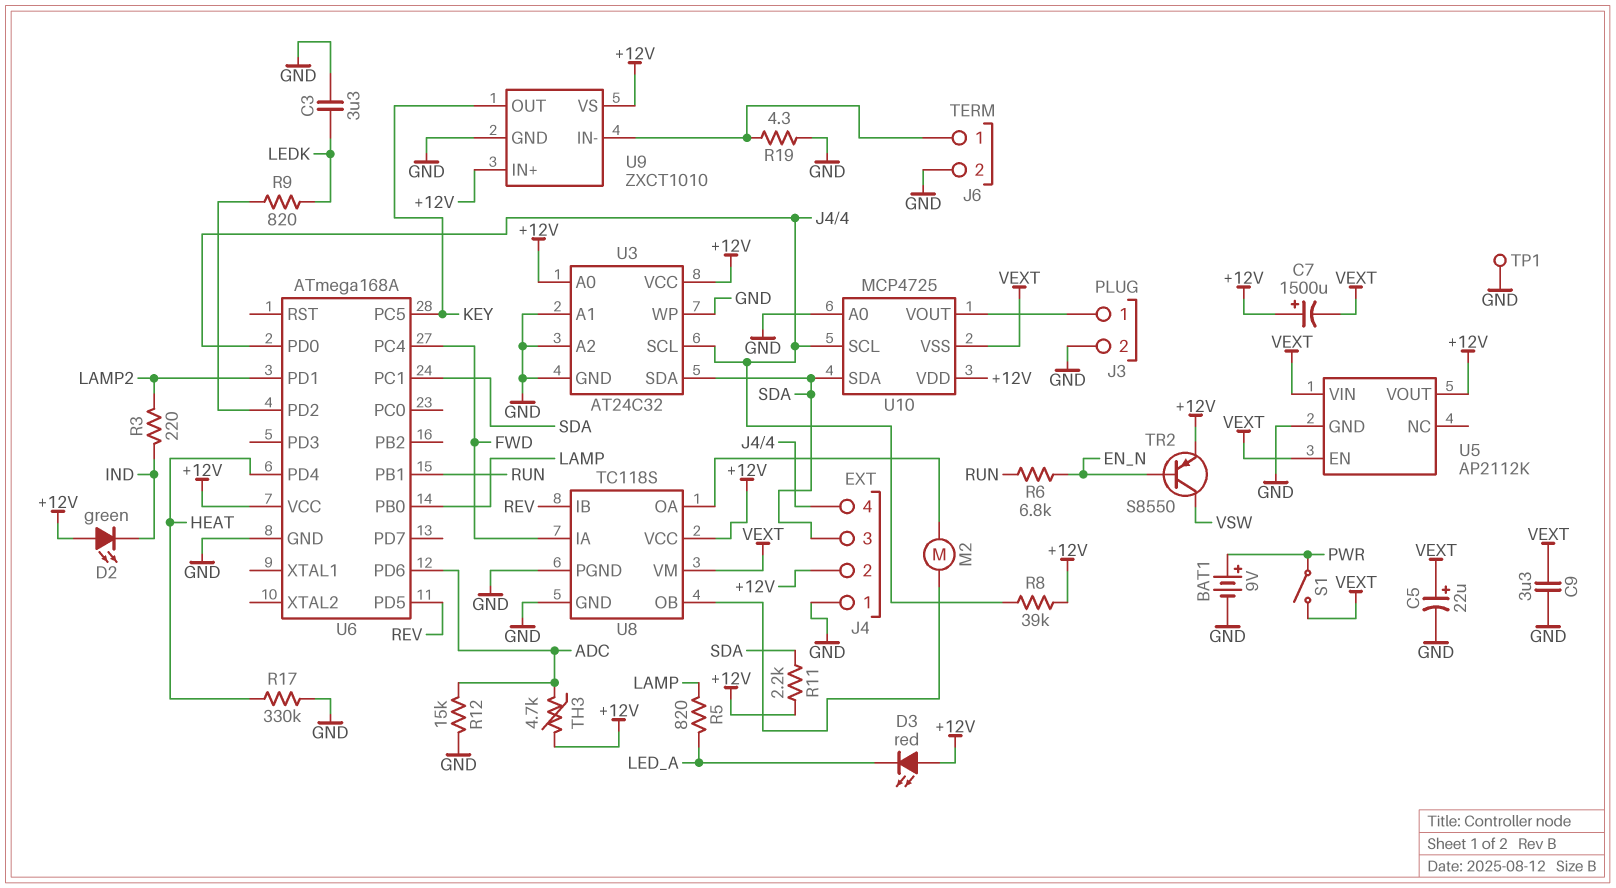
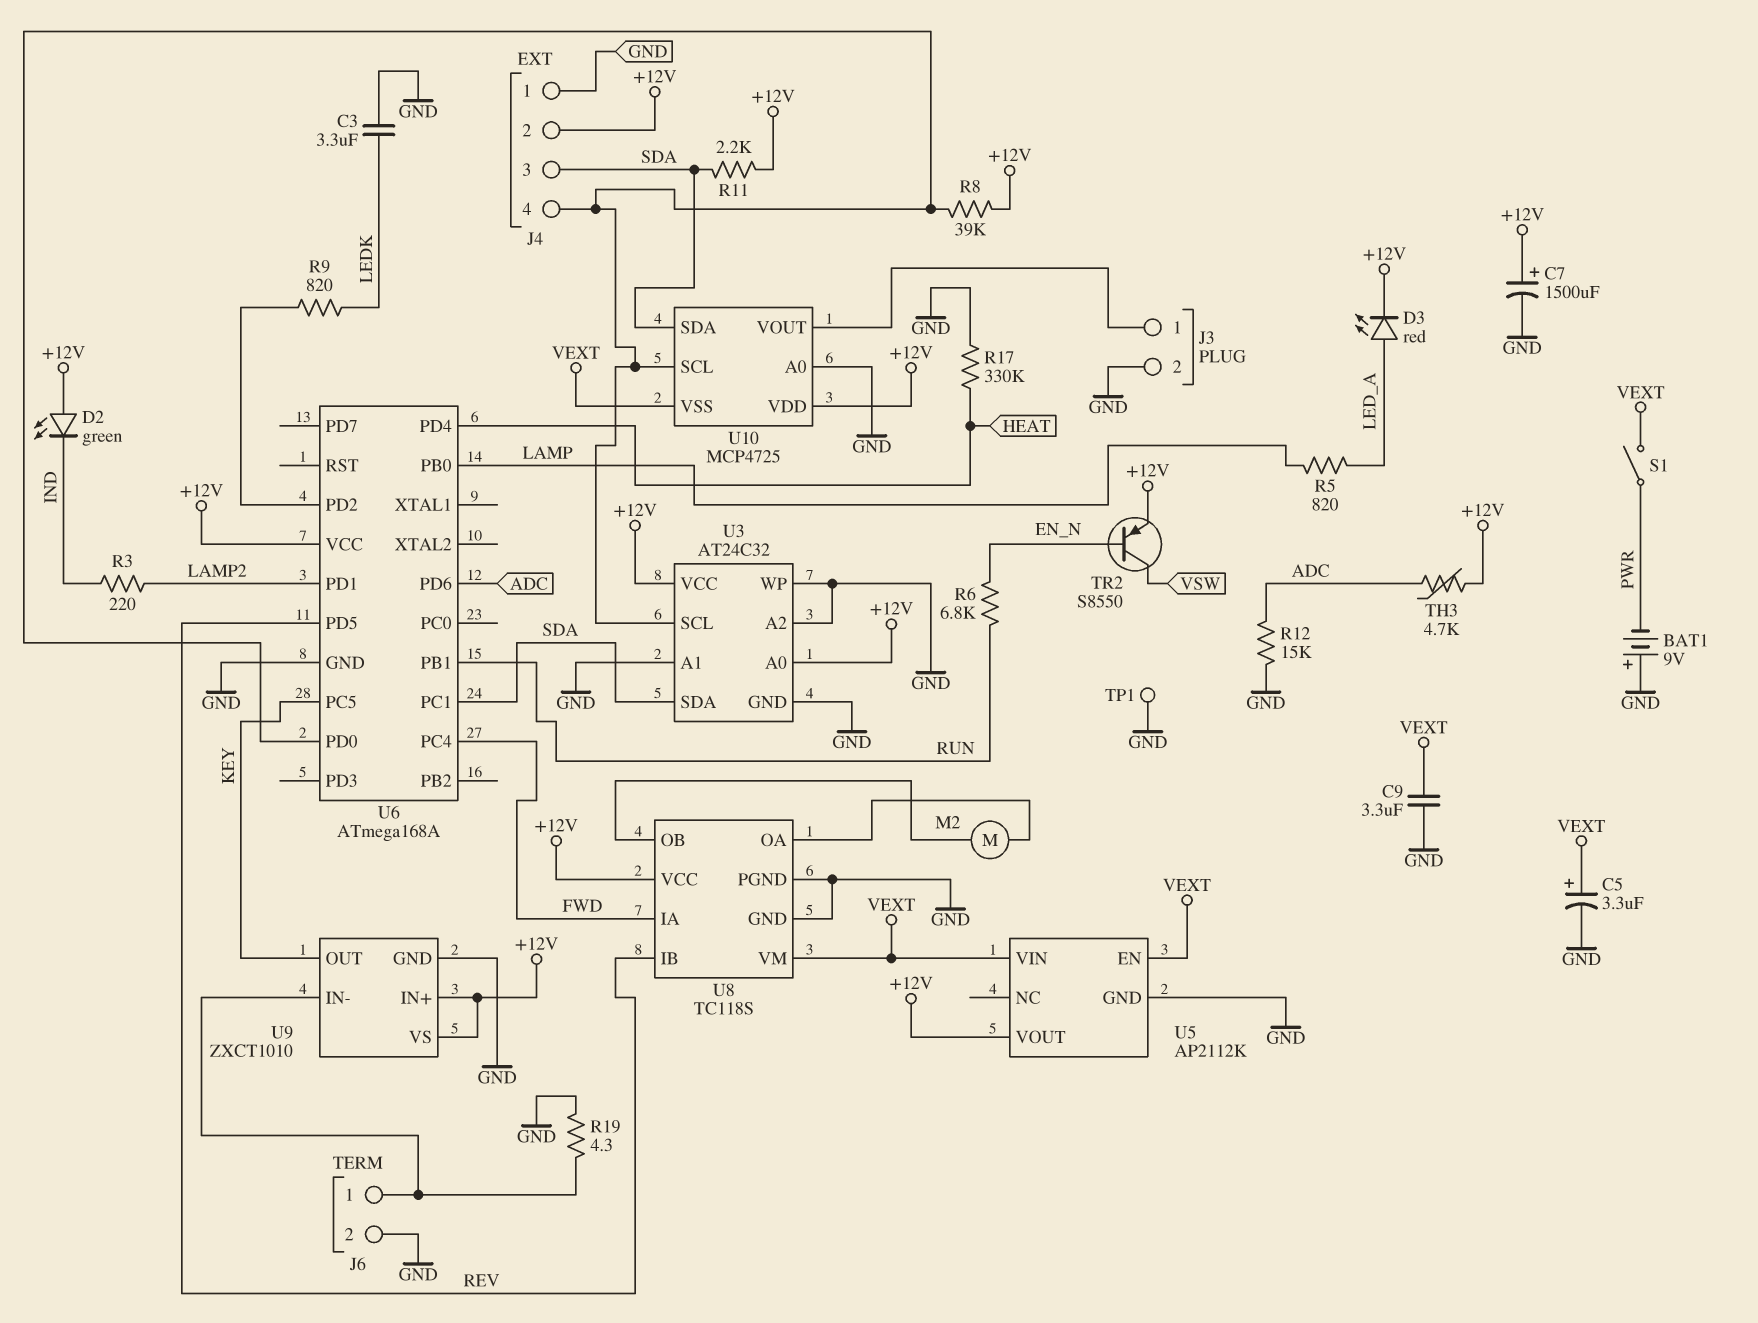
BAT1: 9V (plus PWR, minus GND) -> 9V (plus GND, minus PWR)
C5: 22uF (plus VEXT, minus GND) -> 3.3uF (plus VEXT, minus GND)
C7: 1500uF (plus +12V, minus VEXT) -> 1500uF (plus +12V, minus GND)
D3: LED red (A +12V, K LED_A) -> LED red (A LED_A, K +12V)

